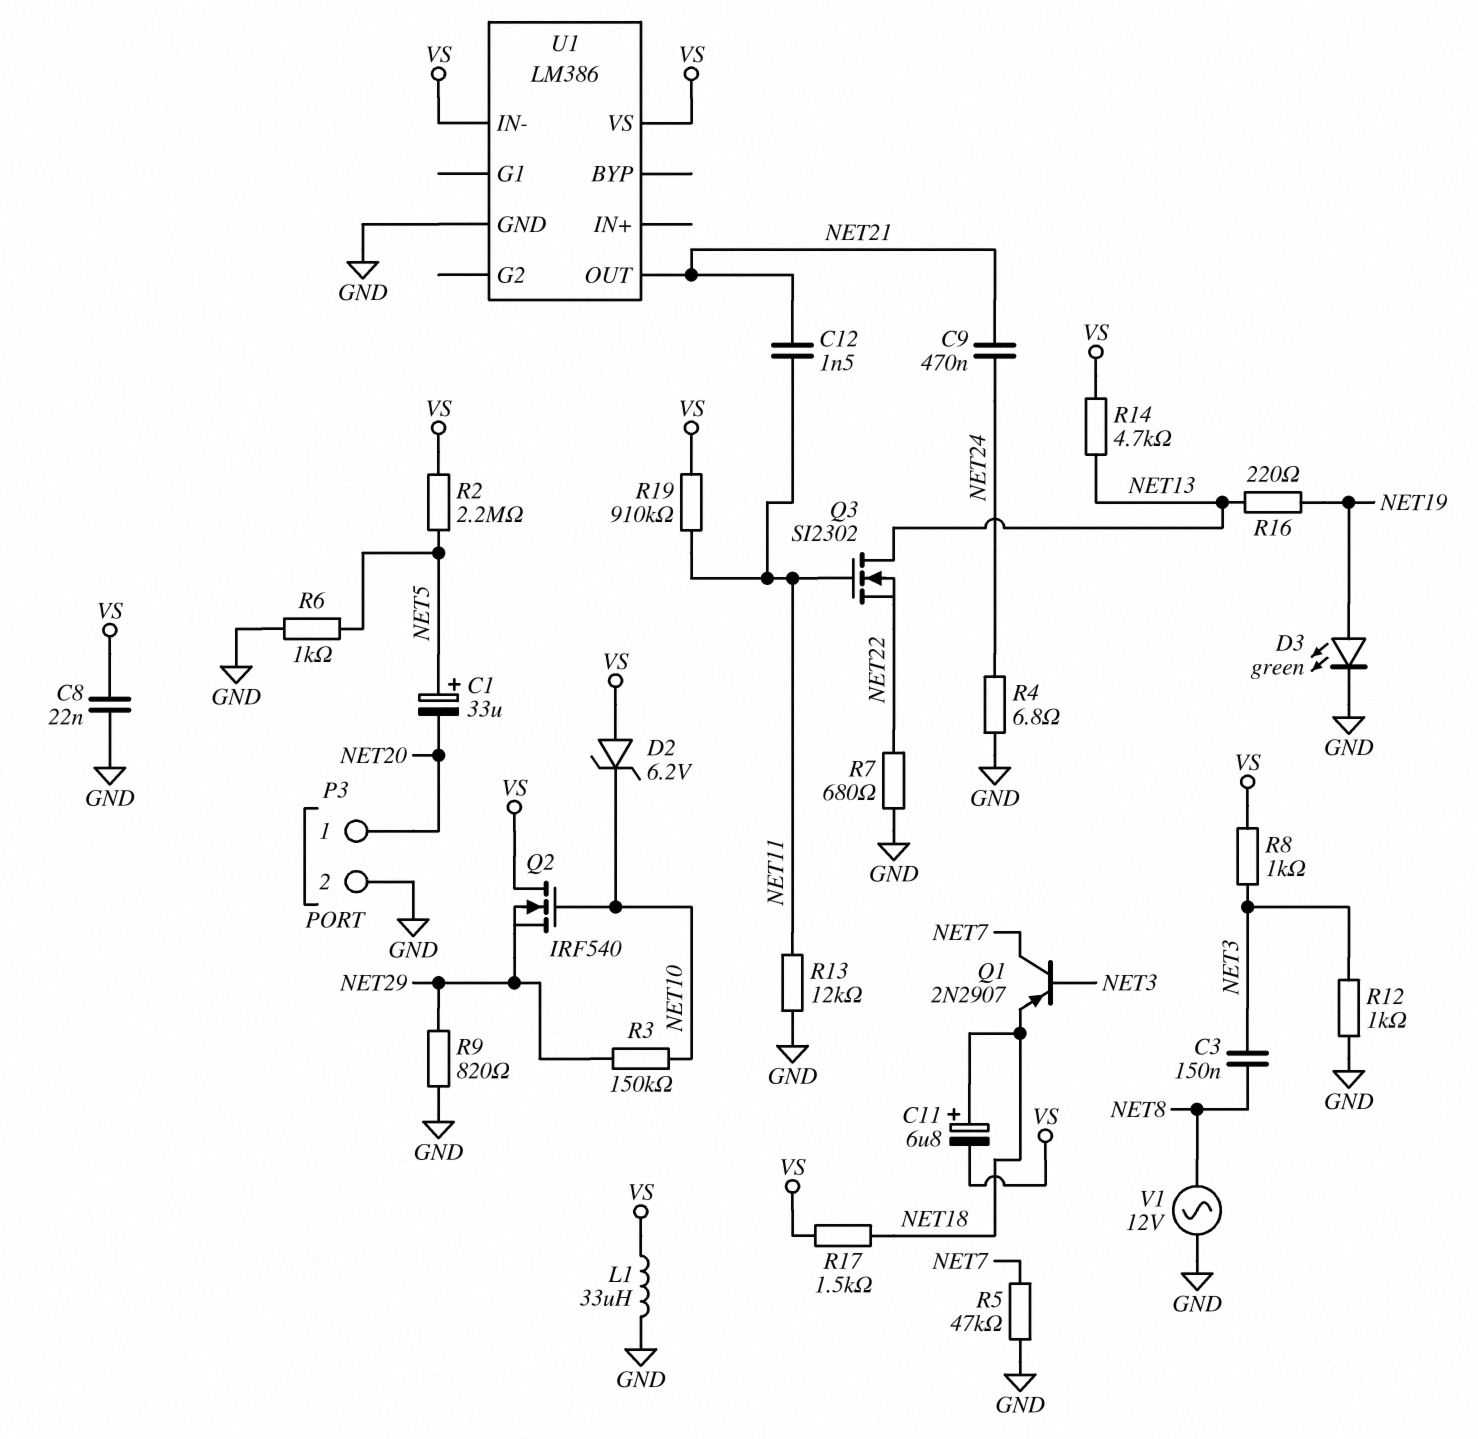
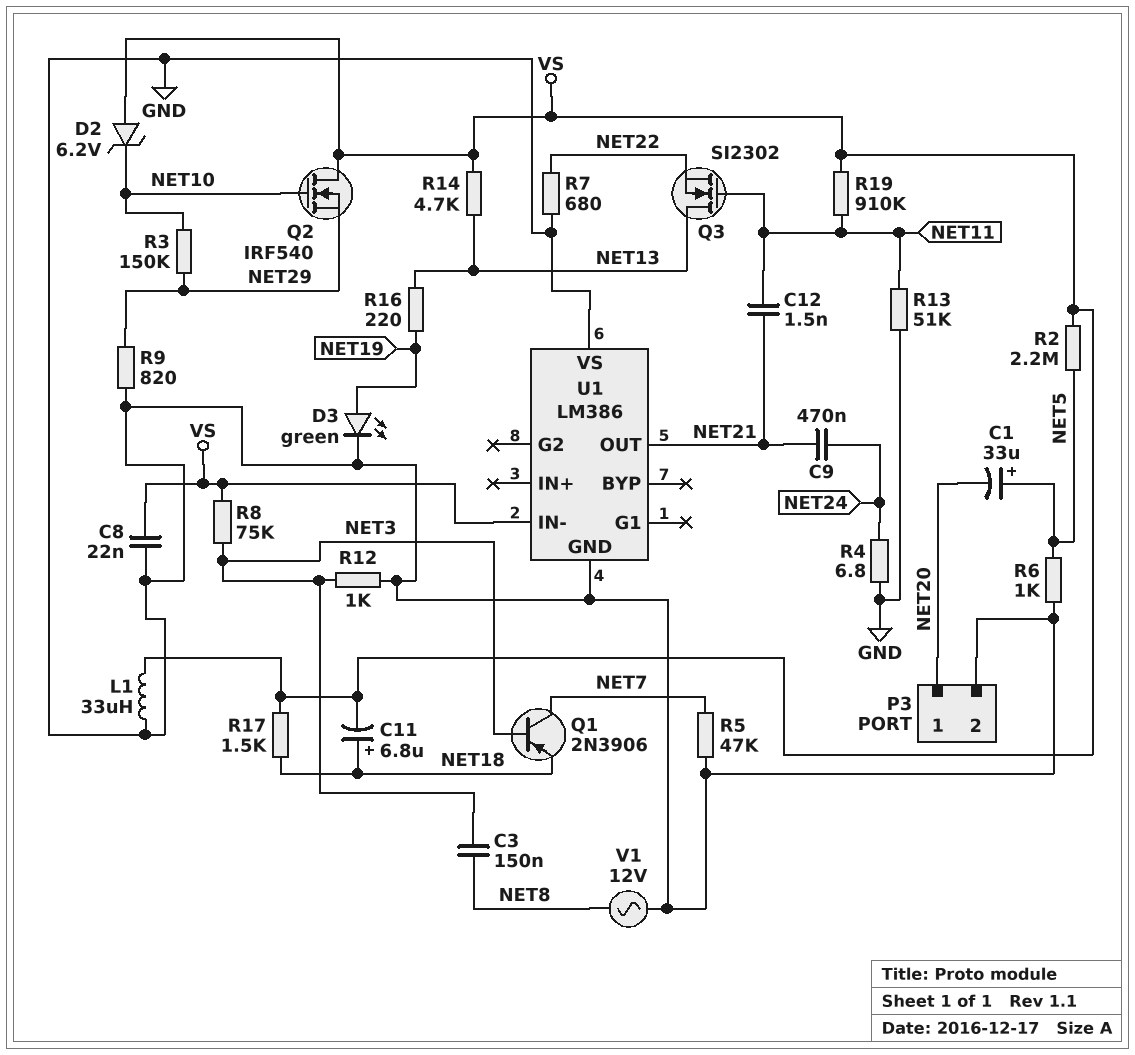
Q1: PNP 2N2907 (B NET3, C NET7, E NET18) -> PNP 2N3906 (B NET3, C NET7, E NET18)
R8: 1k (NET3, VS) -> 75k (NET3, VS)
R13: 12k (GND, NET11) -> 51k (GND, NET11)
U1 pin VS: VS -> GND

